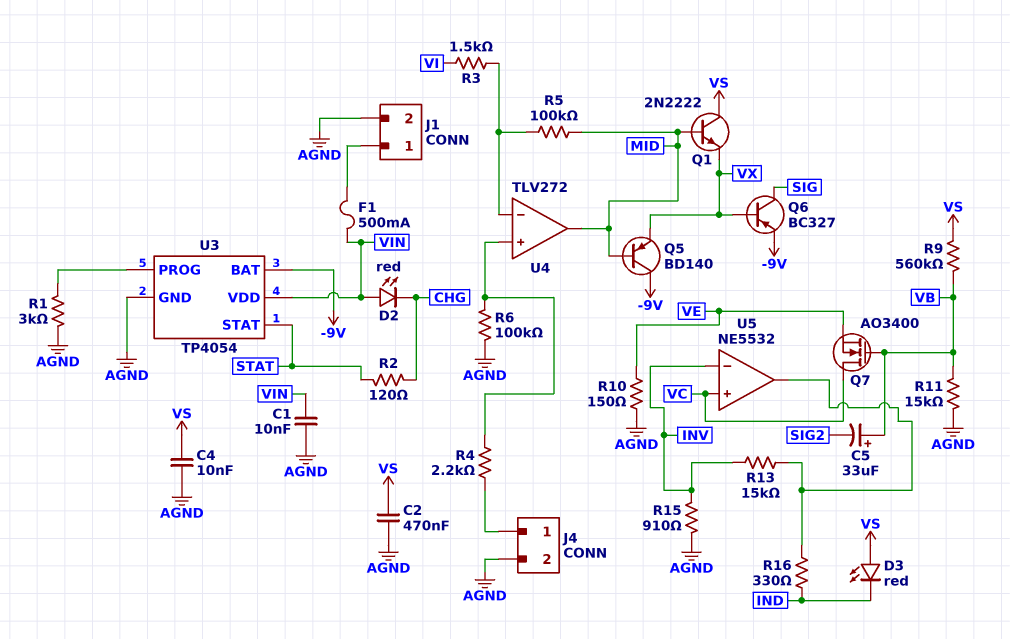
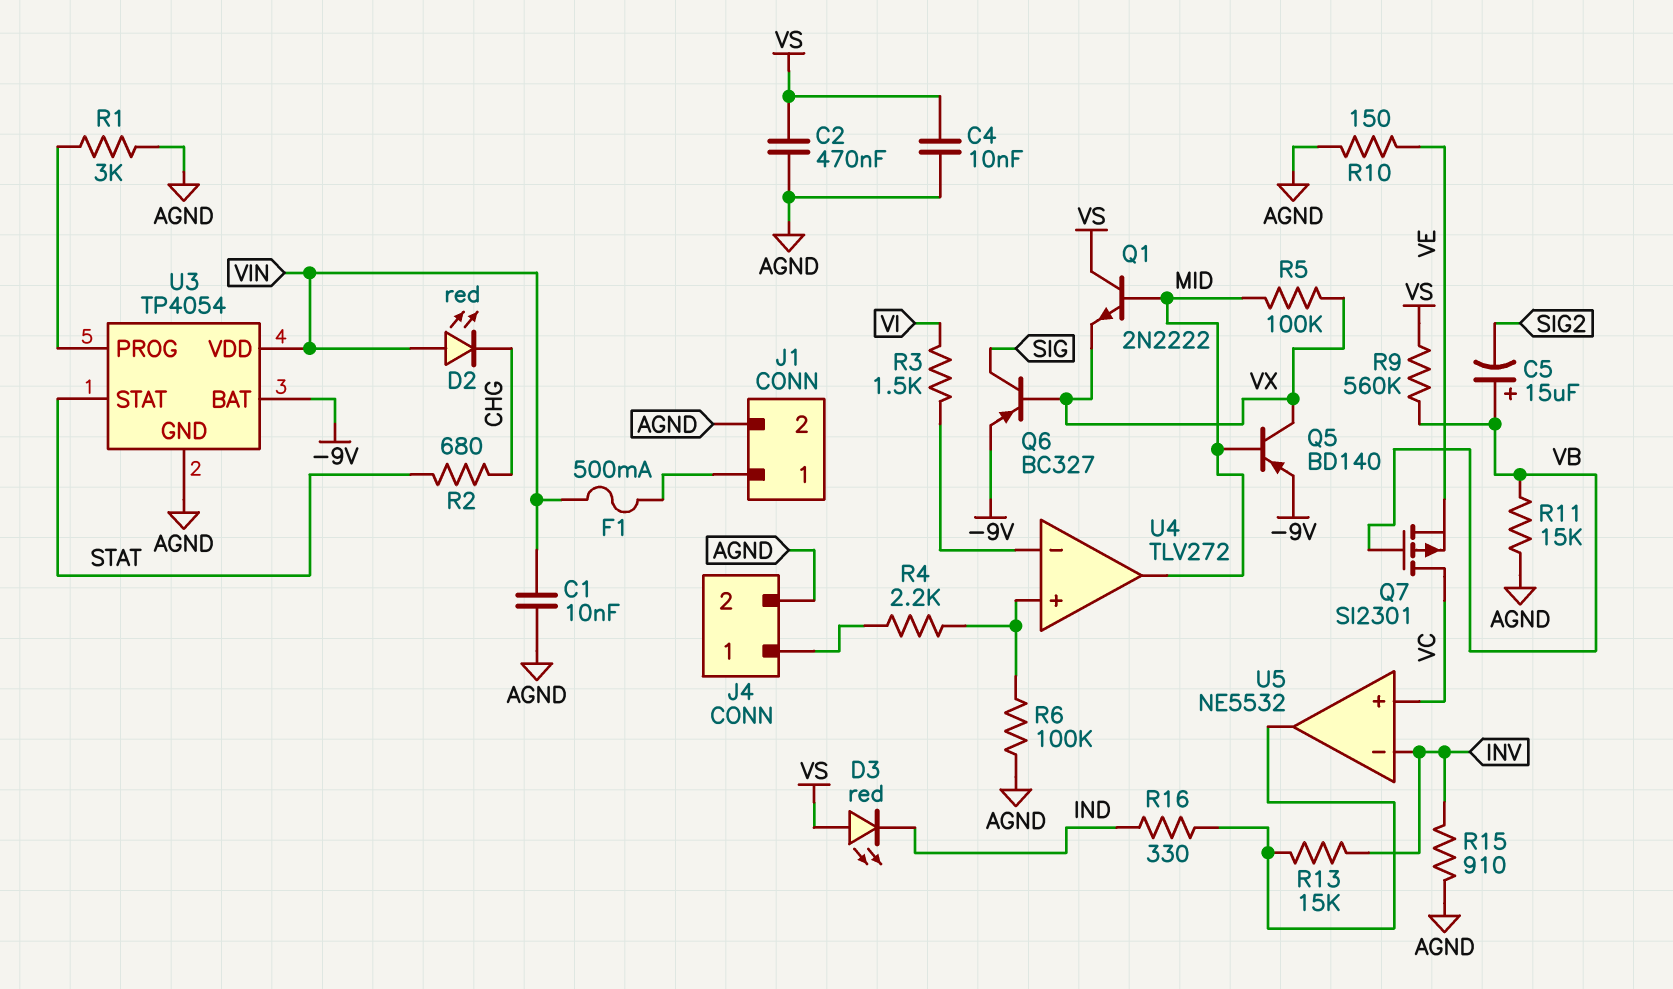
C5: 33uF (plus VB, minus SIG2) -> 15uF (plus VB, minus SIG2)
Q5: PNP BD140 (B MID, C -9V, E VX) -> PNP BD140 (B MID, C VX, E -9V)
Q7: NMOS AO3400 (G VB, D VC, S VE) -> PMOS SI2301 (G VB, D VC, S VE)
R2: 120 (CHG, STAT) -> 680 (CHG, STAT)
R5: 100k (MID, U4/in-) -> 100k (MID, VX)

